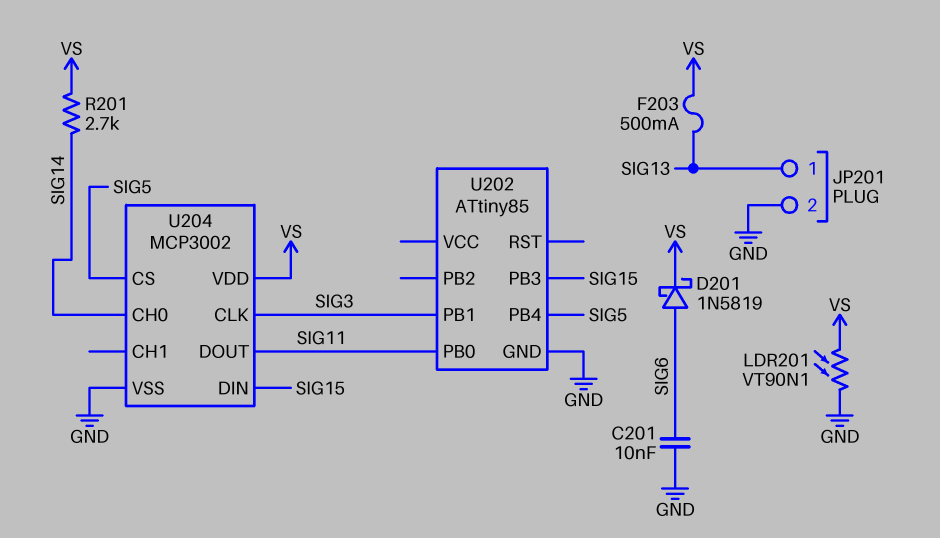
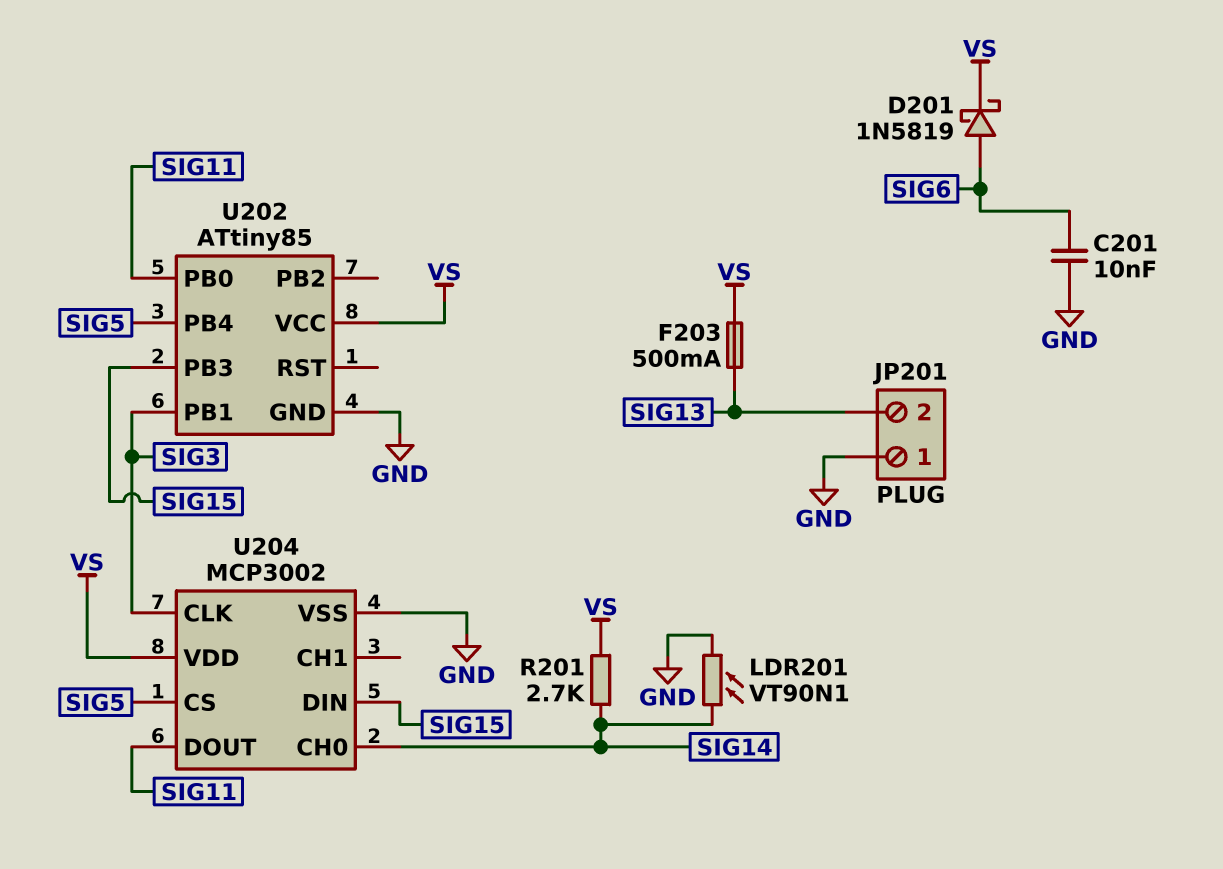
JP201 pin 1: SIG13 -> GND
JP201 pin 2: GND -> SIG13
LDR201: VT90N1 (GND, VS) -> VT90N1 (GND, SIG14)
U202 pin VCC: none -> VS

